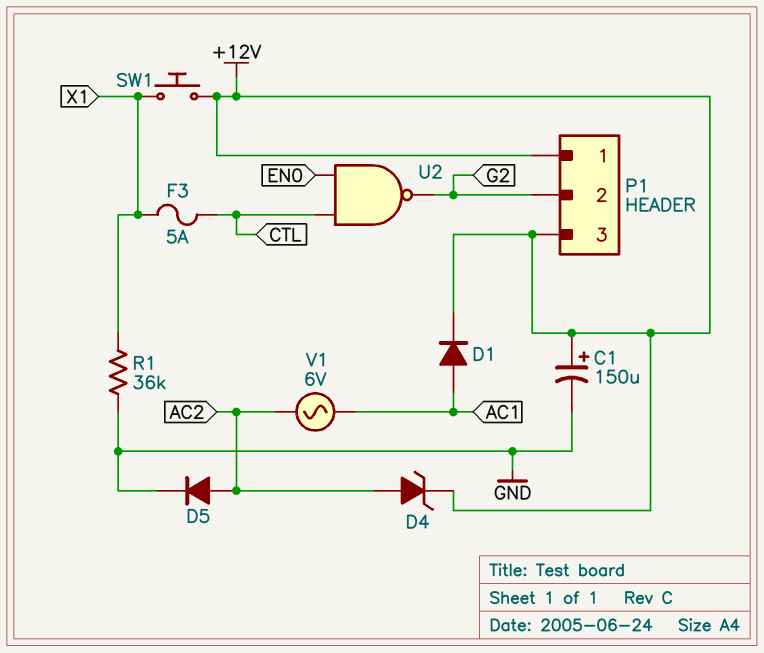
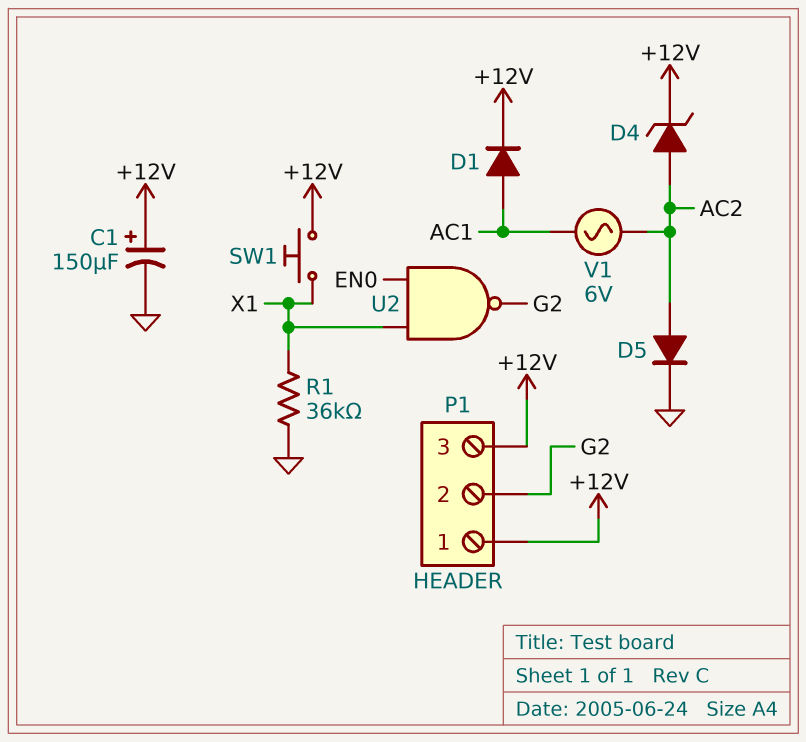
F3: 5A (CTL, X1) -> none
U2: NAND (in CTL, in EN0, out G2) -> NAND (in EN0, in X1, out G2)

